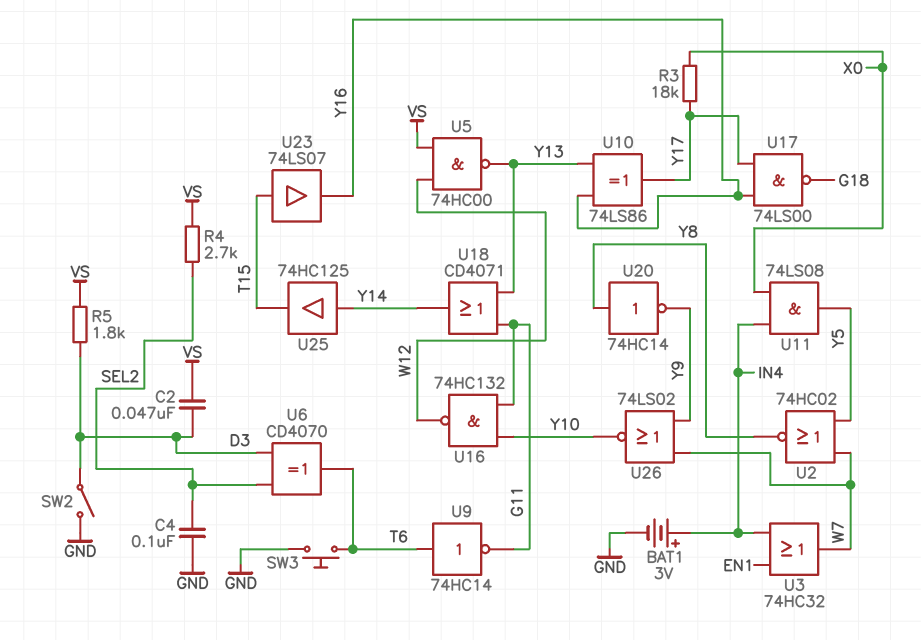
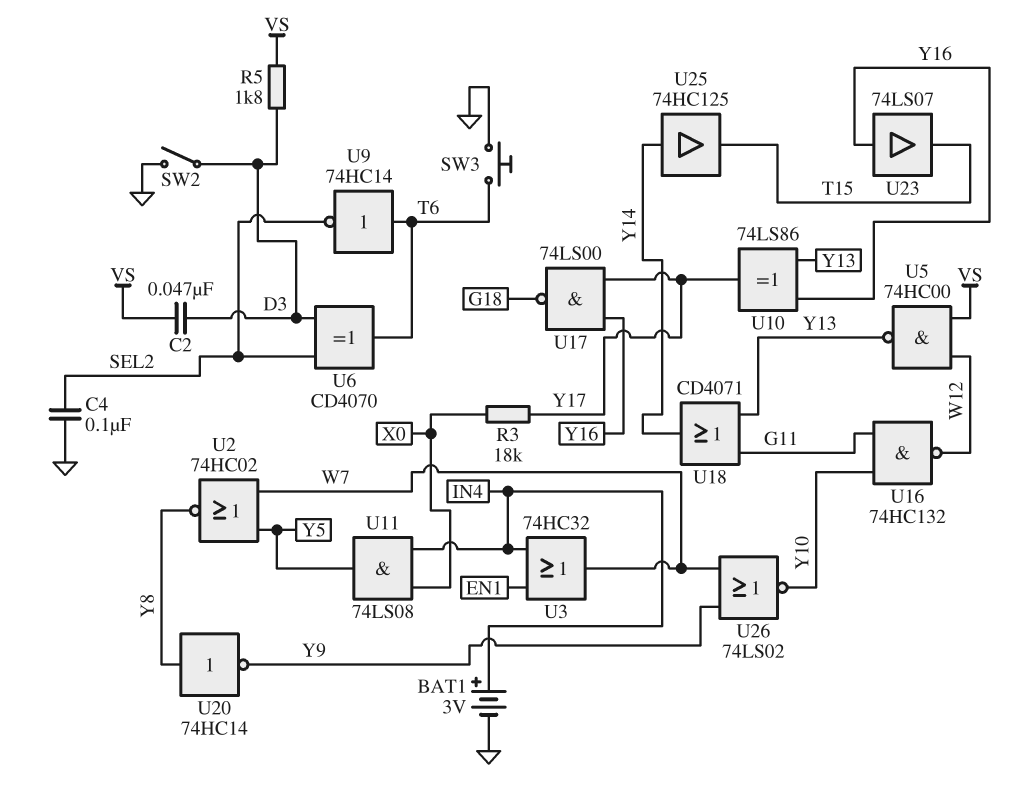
R4: 2.7k (SEL2, VS) -> none
U9: NOT 74HC14 (in T6, out G11) -> NOT 74HC14 (in T6, out SEL2)
U23: buffer 74LS07 (in T15, out Y16) -> buffer 74LS07 (in Y16, out T15)

